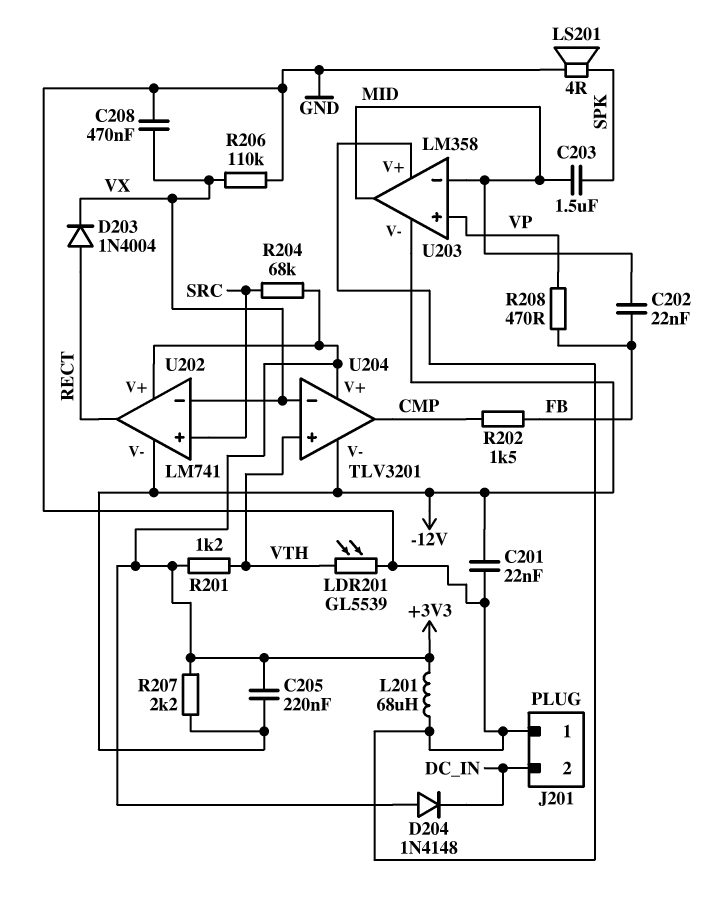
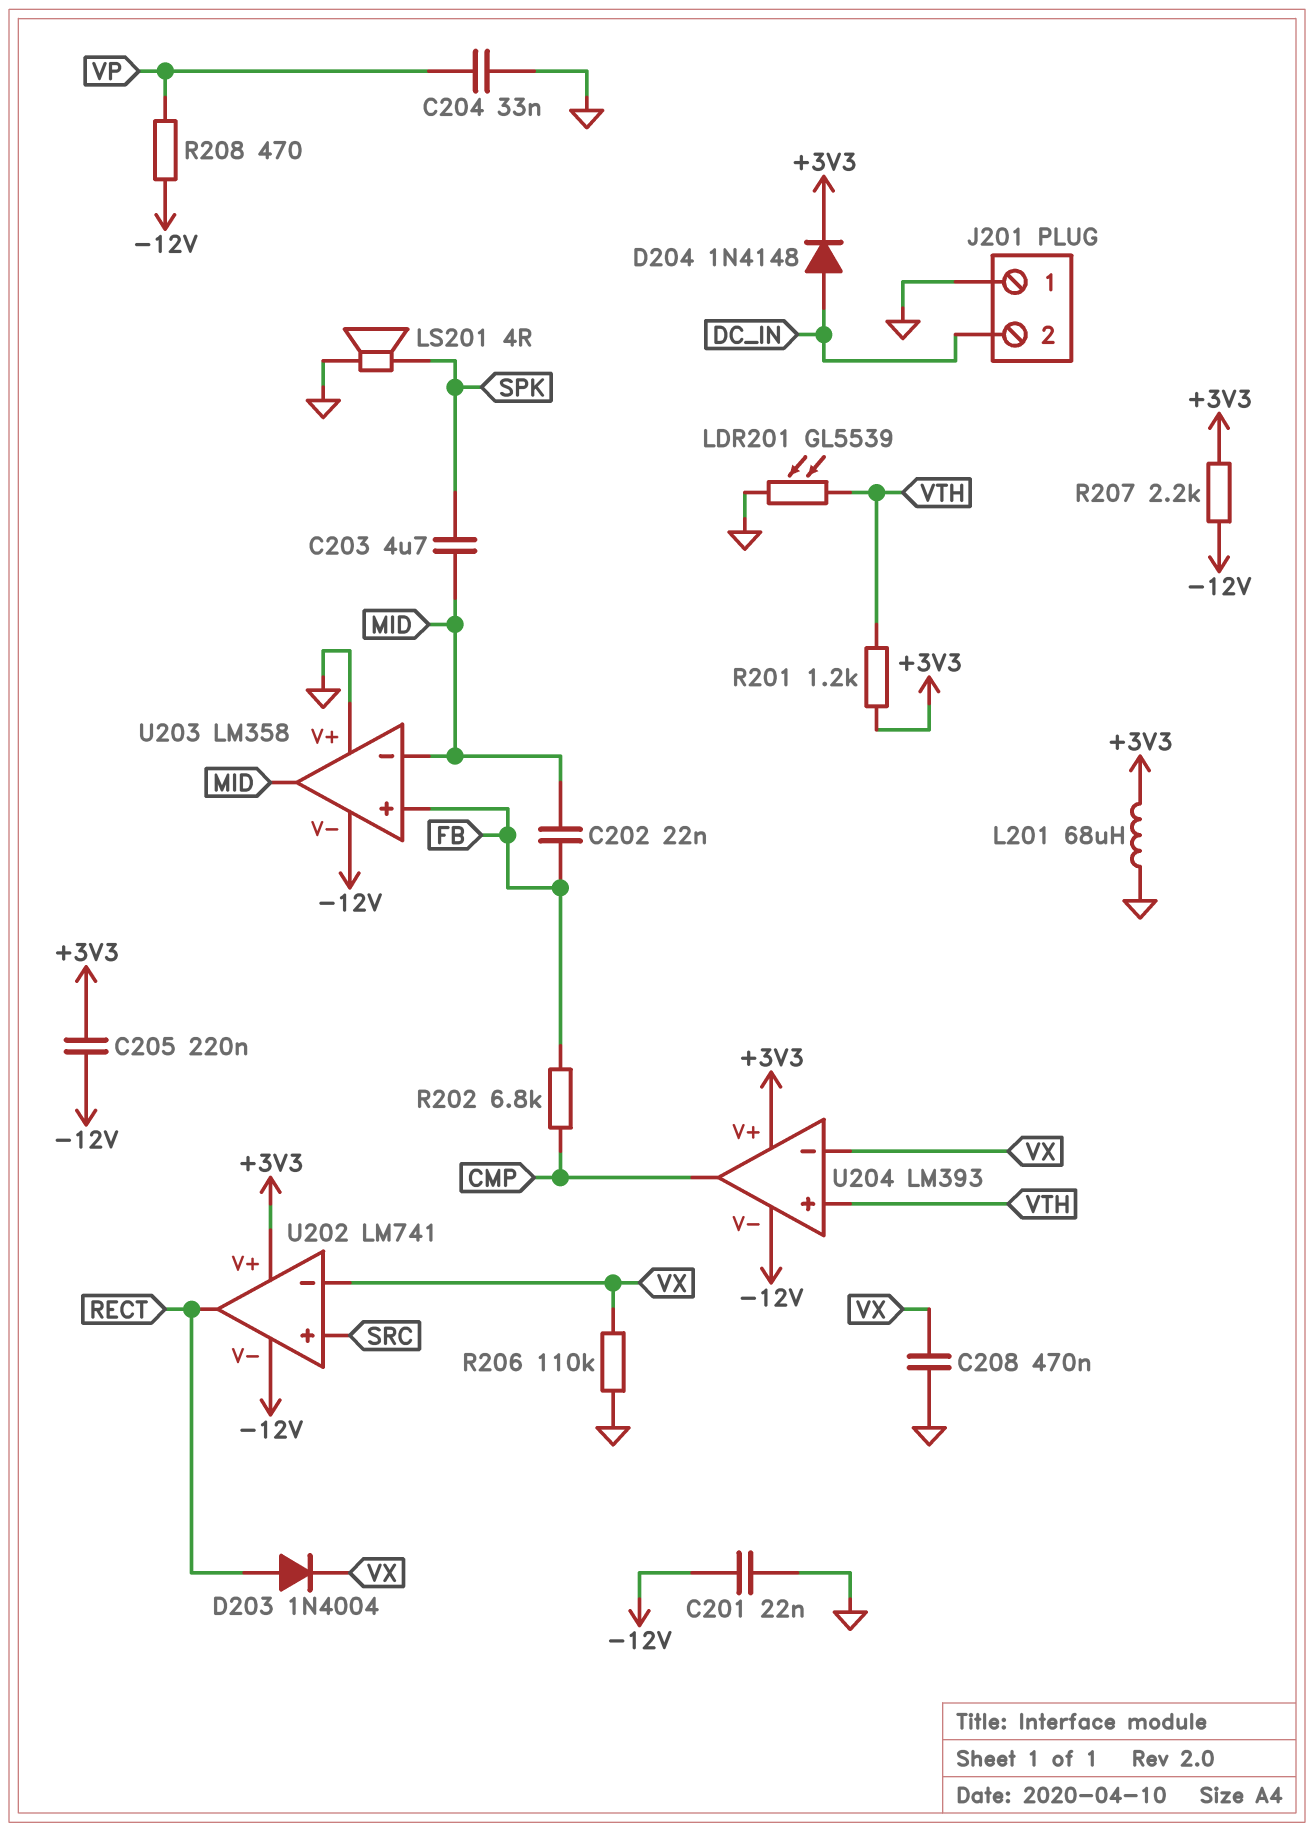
C203: 1.5uF (MID, SPK) -> 4.7uF (MID, SPK)
C204: none -> 33nF (GND, VP)
D204: diode 1N4148 (A +3V3, K DC_IN) -> diode 1N4148 (A DC_IN, K +3V3)
R202: 1.5k (CMP, FB) -> 6.8k (CMP, FB)
R204: 68k (+3V3, SRC) -> none
R208: 470 (FB, VP) -> 470 (-12V, VP)
U203 pin in+: VP -> FB
U204: TLV3201 -> LM393

